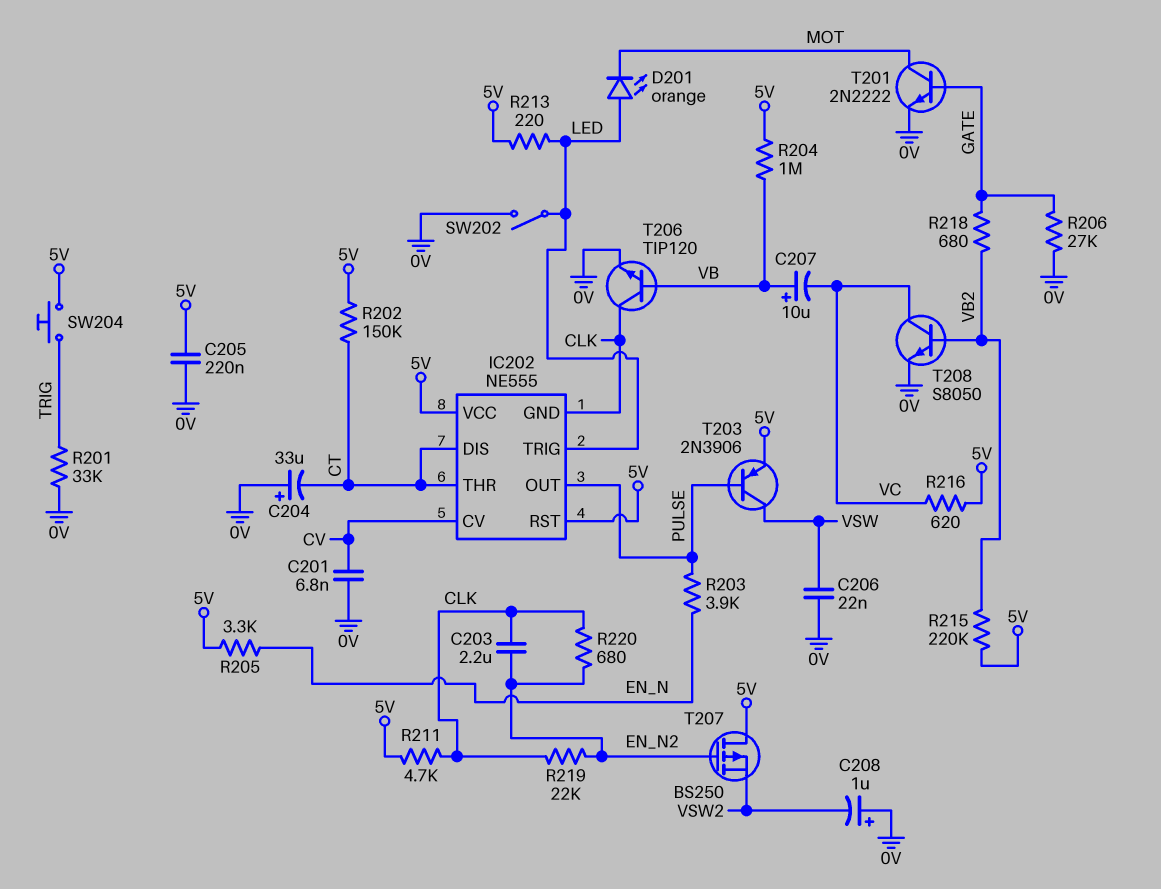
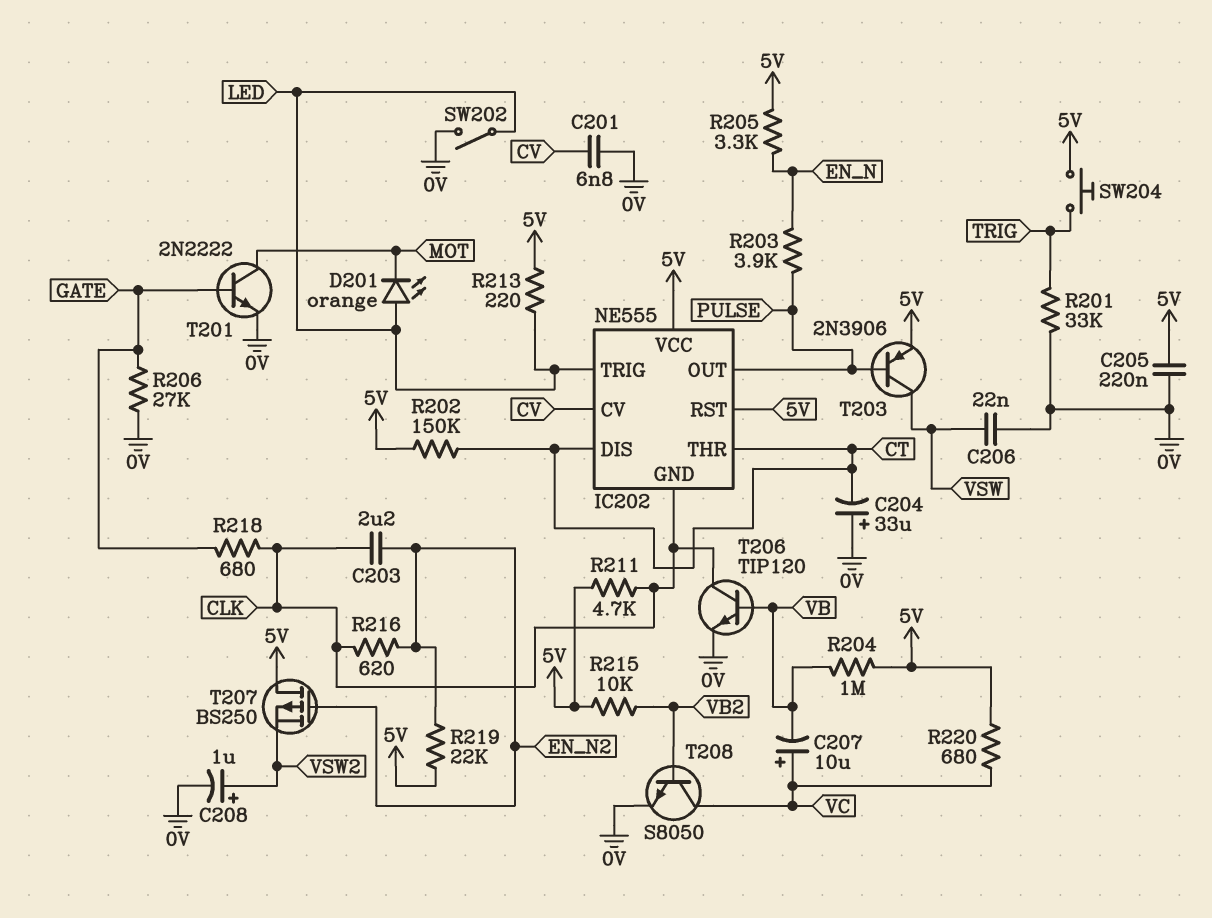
C207: 10uF (plus VB, minus VC) -> 10uF (plus VC, minus VB)
C208: 1uF (plus 0V, minus VSW2) -> 1uF (plus VSW2, minus 0V)
R215: 220k (5V, VB2) -> 10k (5V, VB2)
R216: 620 (5V, VC) -> 620 (CLK, EN_N2)
R218: 680 (GATE, VB2) -> 680 (CLK, GATE)
R219: 22k (CLK, EN_N2) -> 22k (5V, EN_N2)
R220: 680 (CLK, EN_N2) -> 680 (5V, VC)

